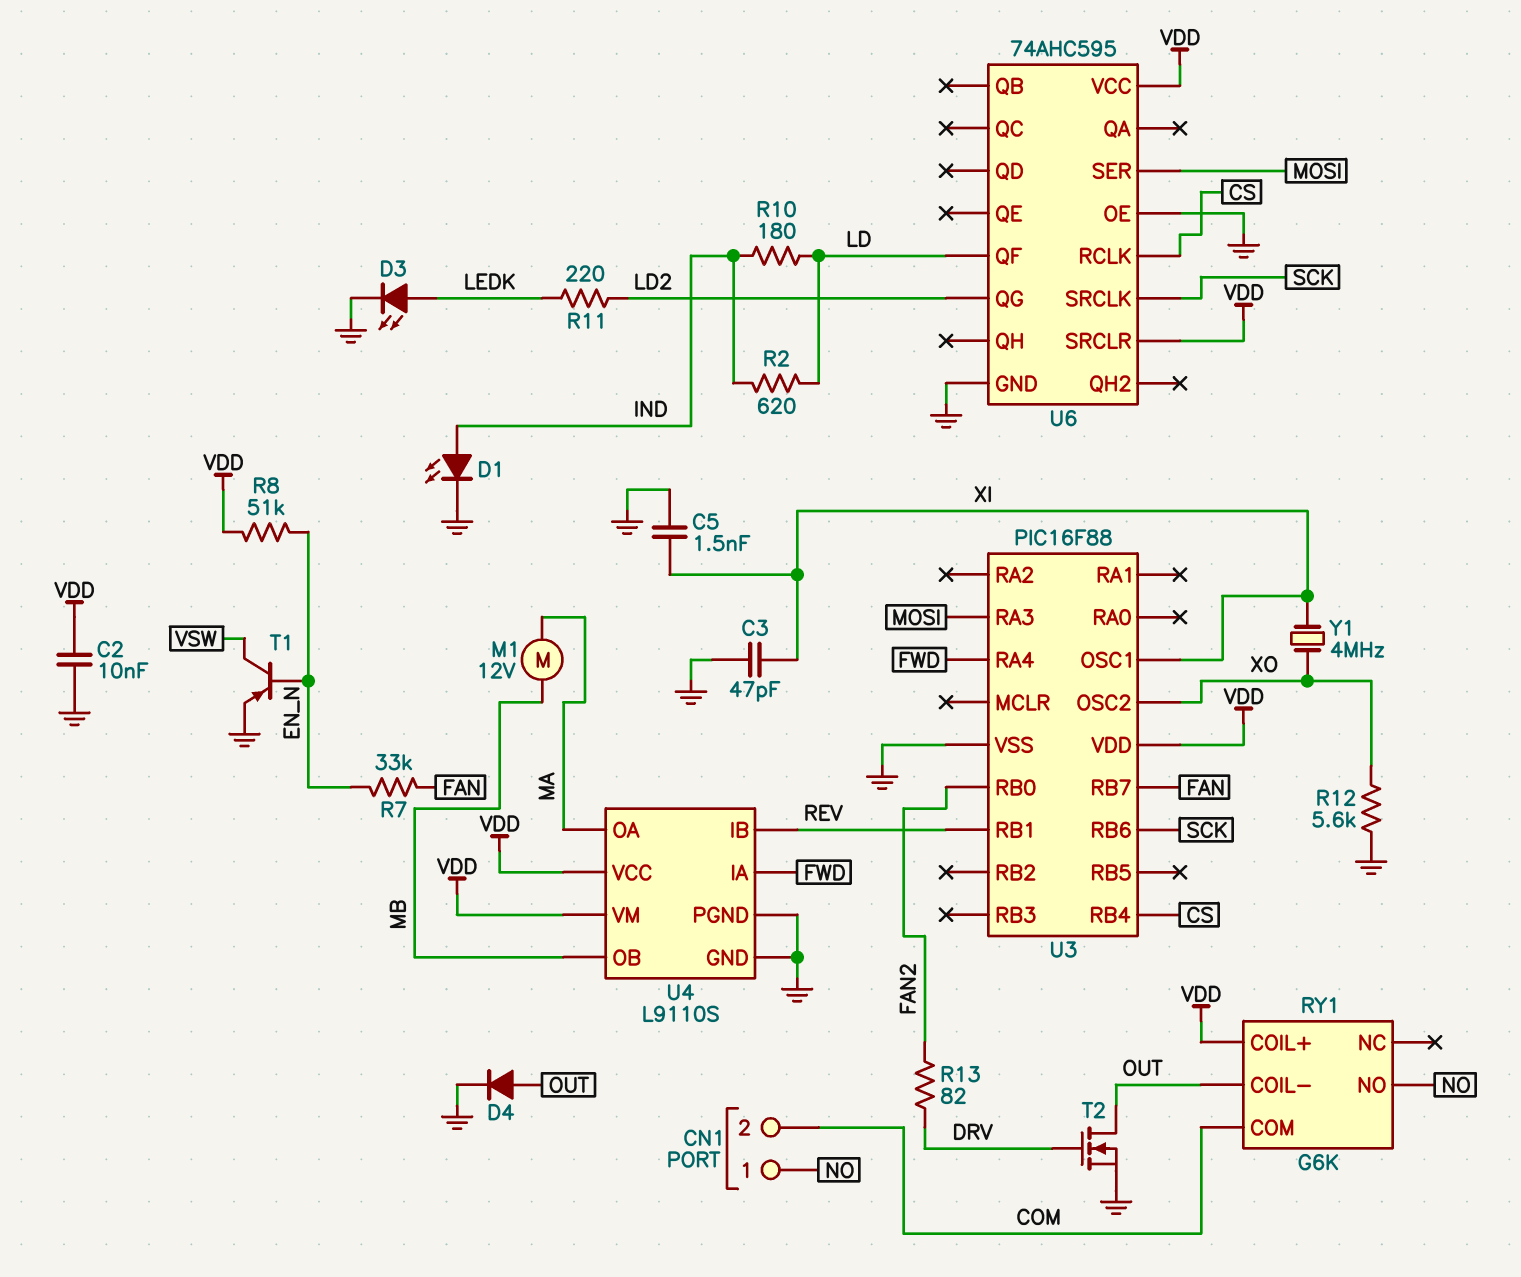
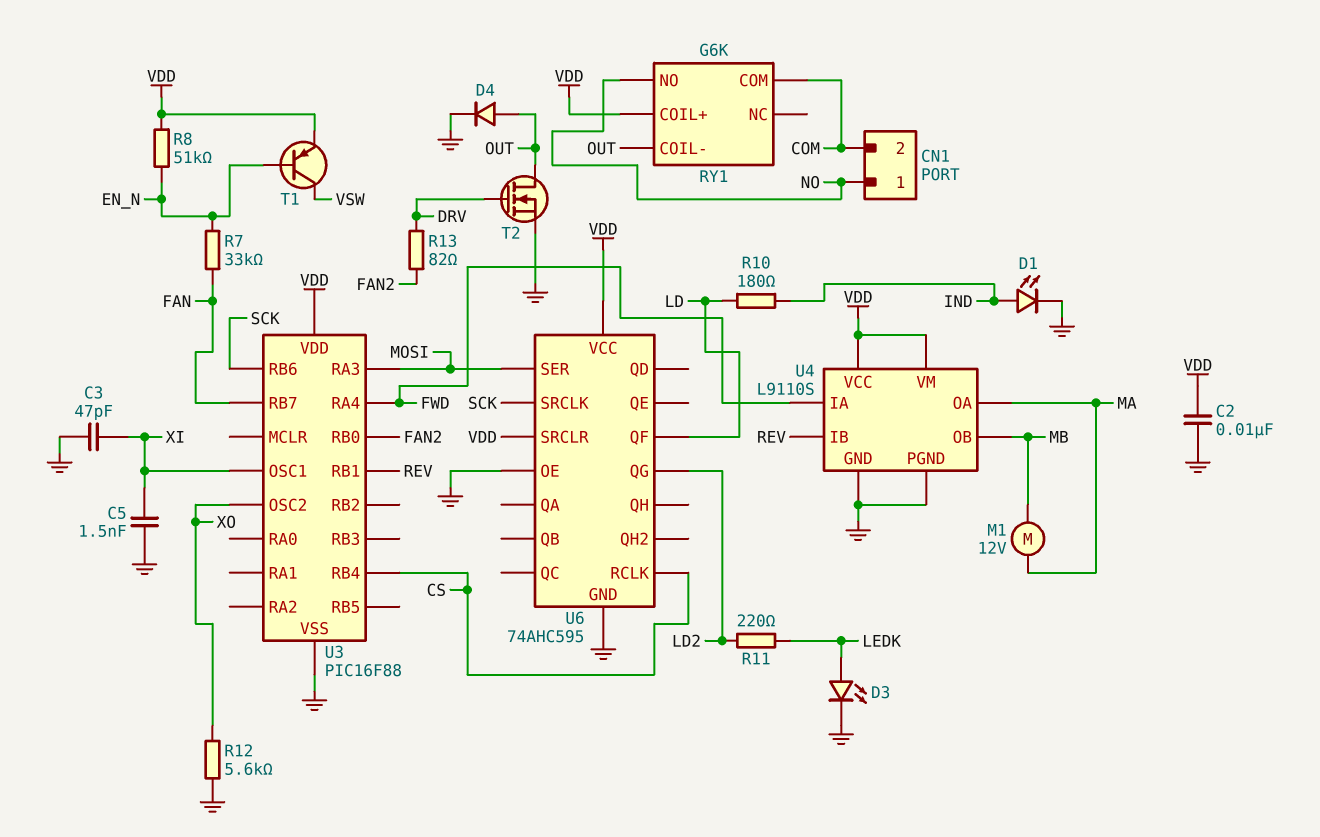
R2: 620 (IND, LD) -> none
T1: PNP (B EN_N, C VSW, E GND) -> PNP (B EN_N, C VSW, E VDD)
Y1: 4MHz (XI, XO) -> none

